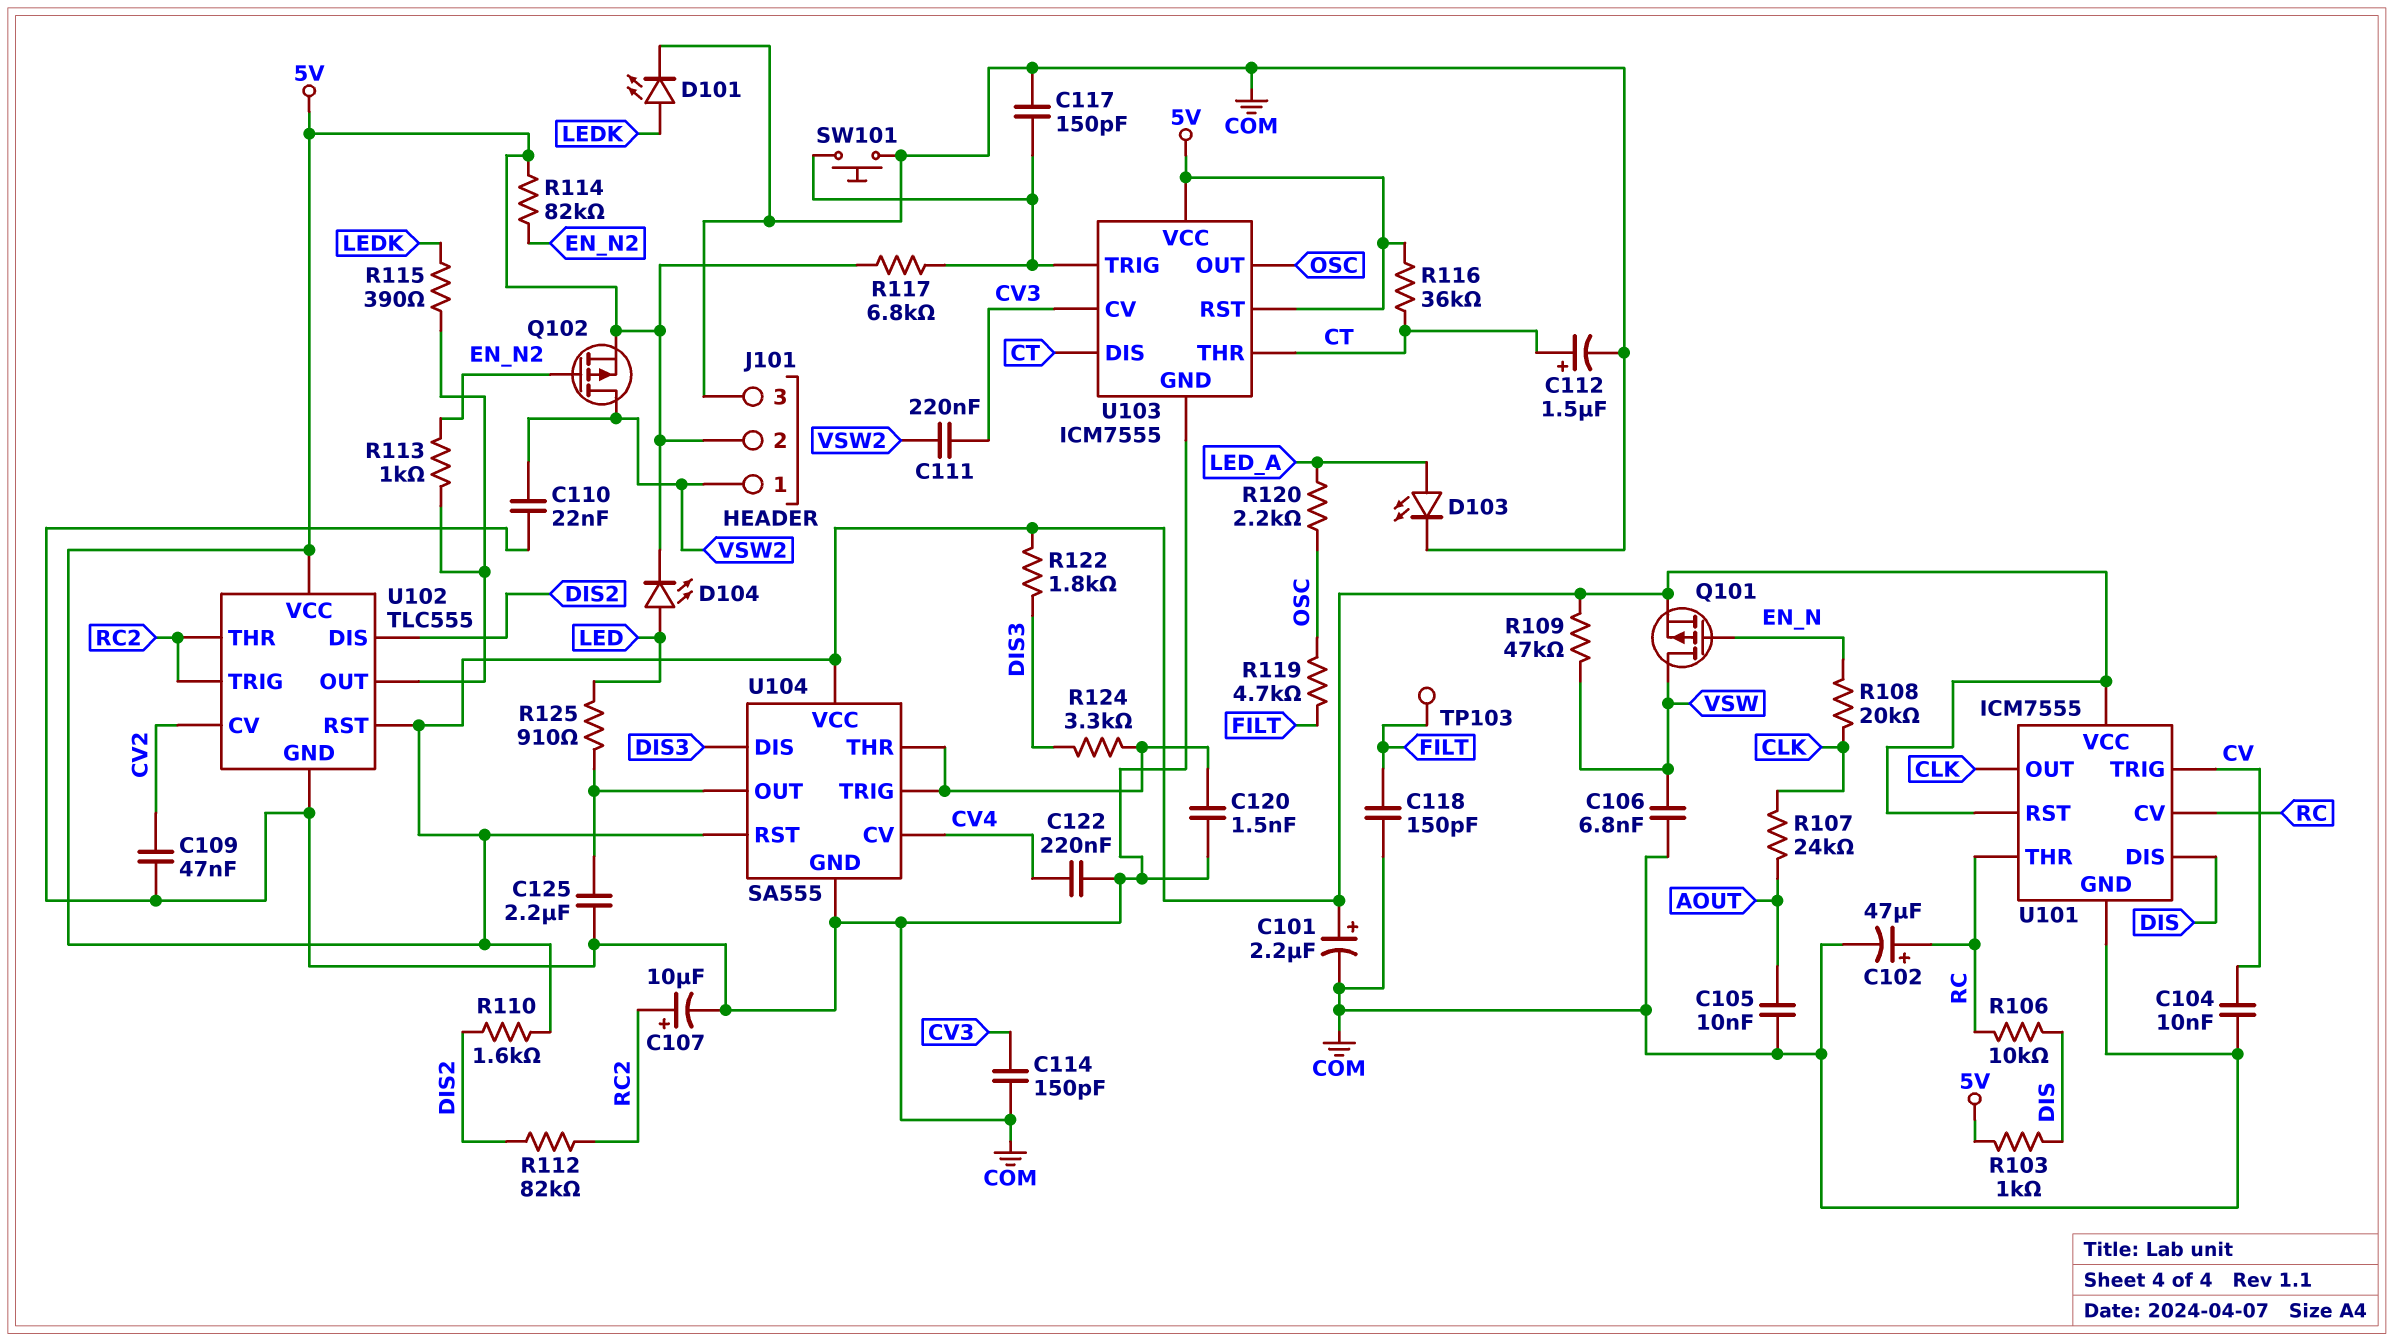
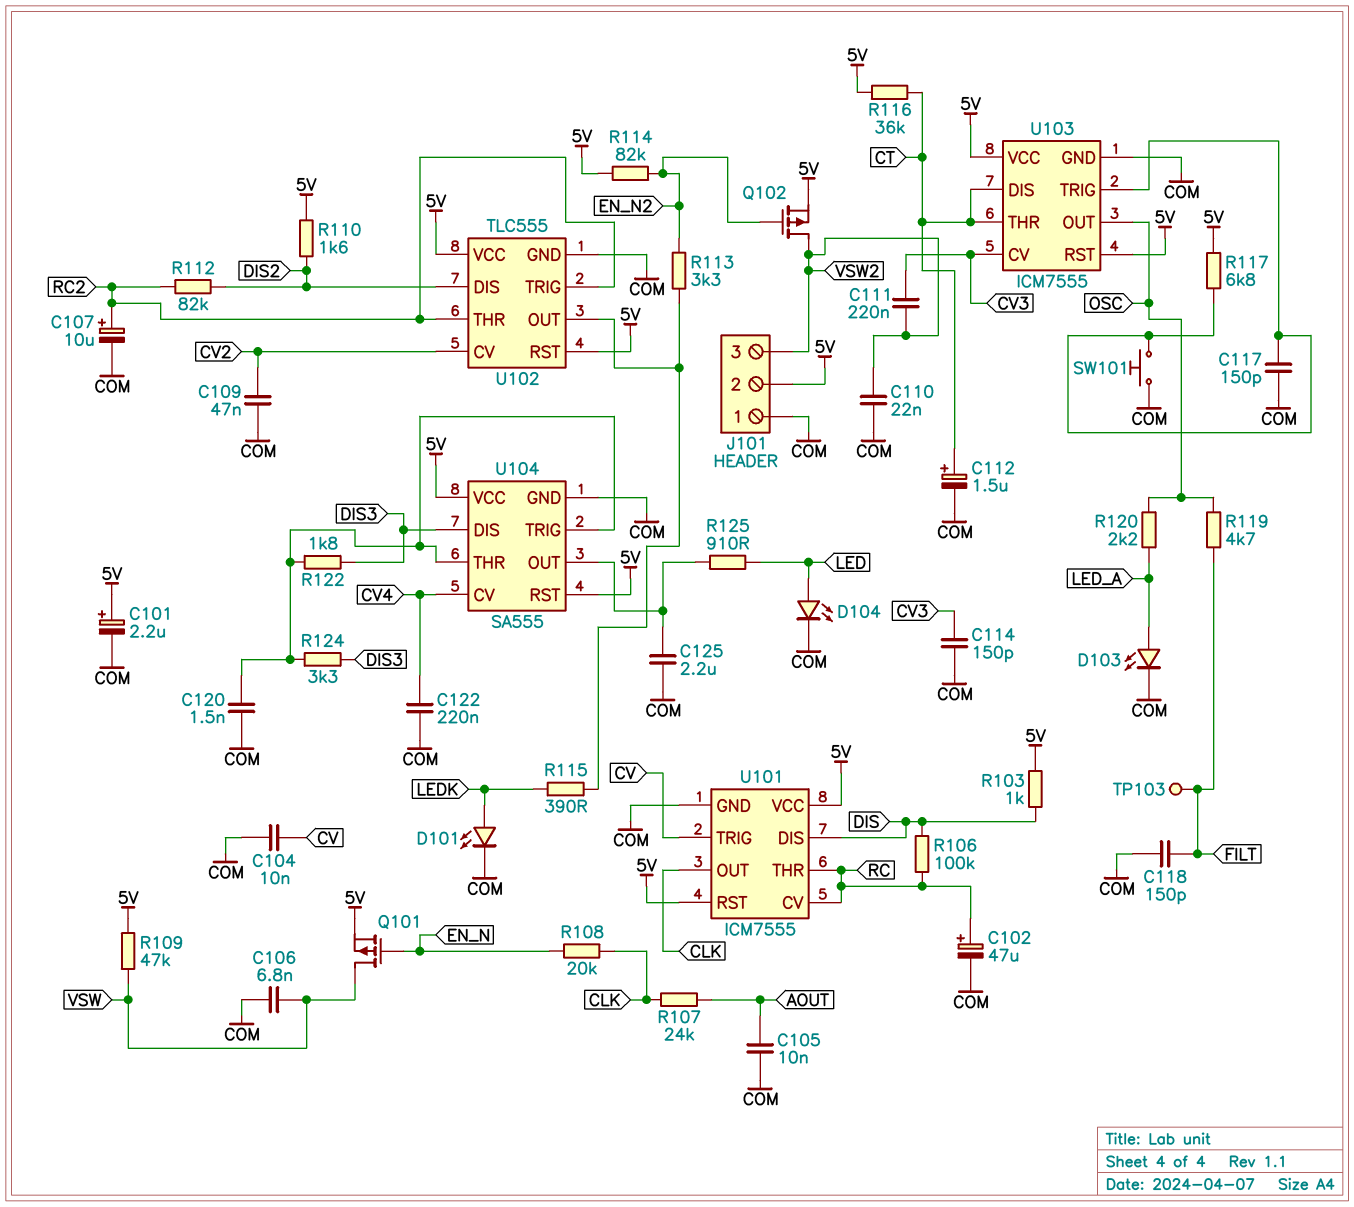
D104: LED (A LED, K 5V) -> LED (A LED, K COM)
J101 pin 1: VSW2 -> COM
J101 pin 3: COM -> VSW2
R106: 10k (DIS, RC) -> 100k (DIS, RC)
R113: 1k (EN_N2, U102/OUT) -> 3.3k (EN_N2, U102/OUT)
R122: 1.8k (5V, DIS3) -> 1.8k (DIS3, U104/THR)

